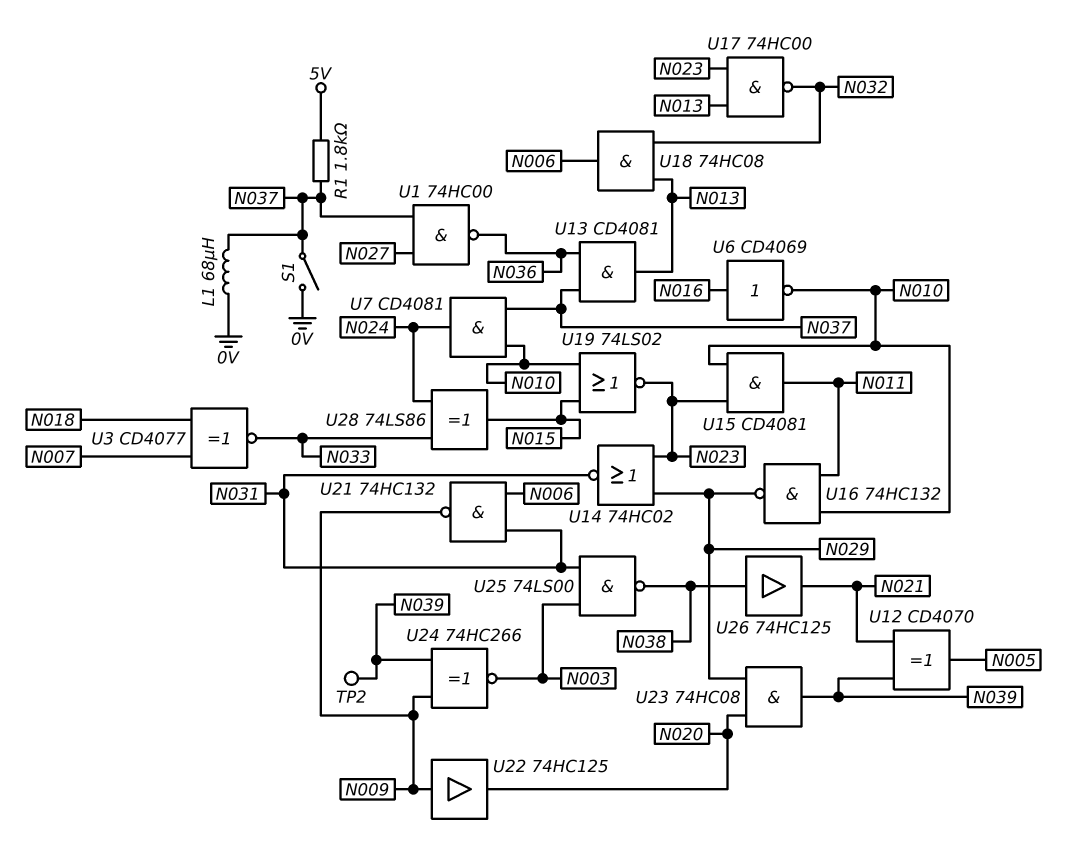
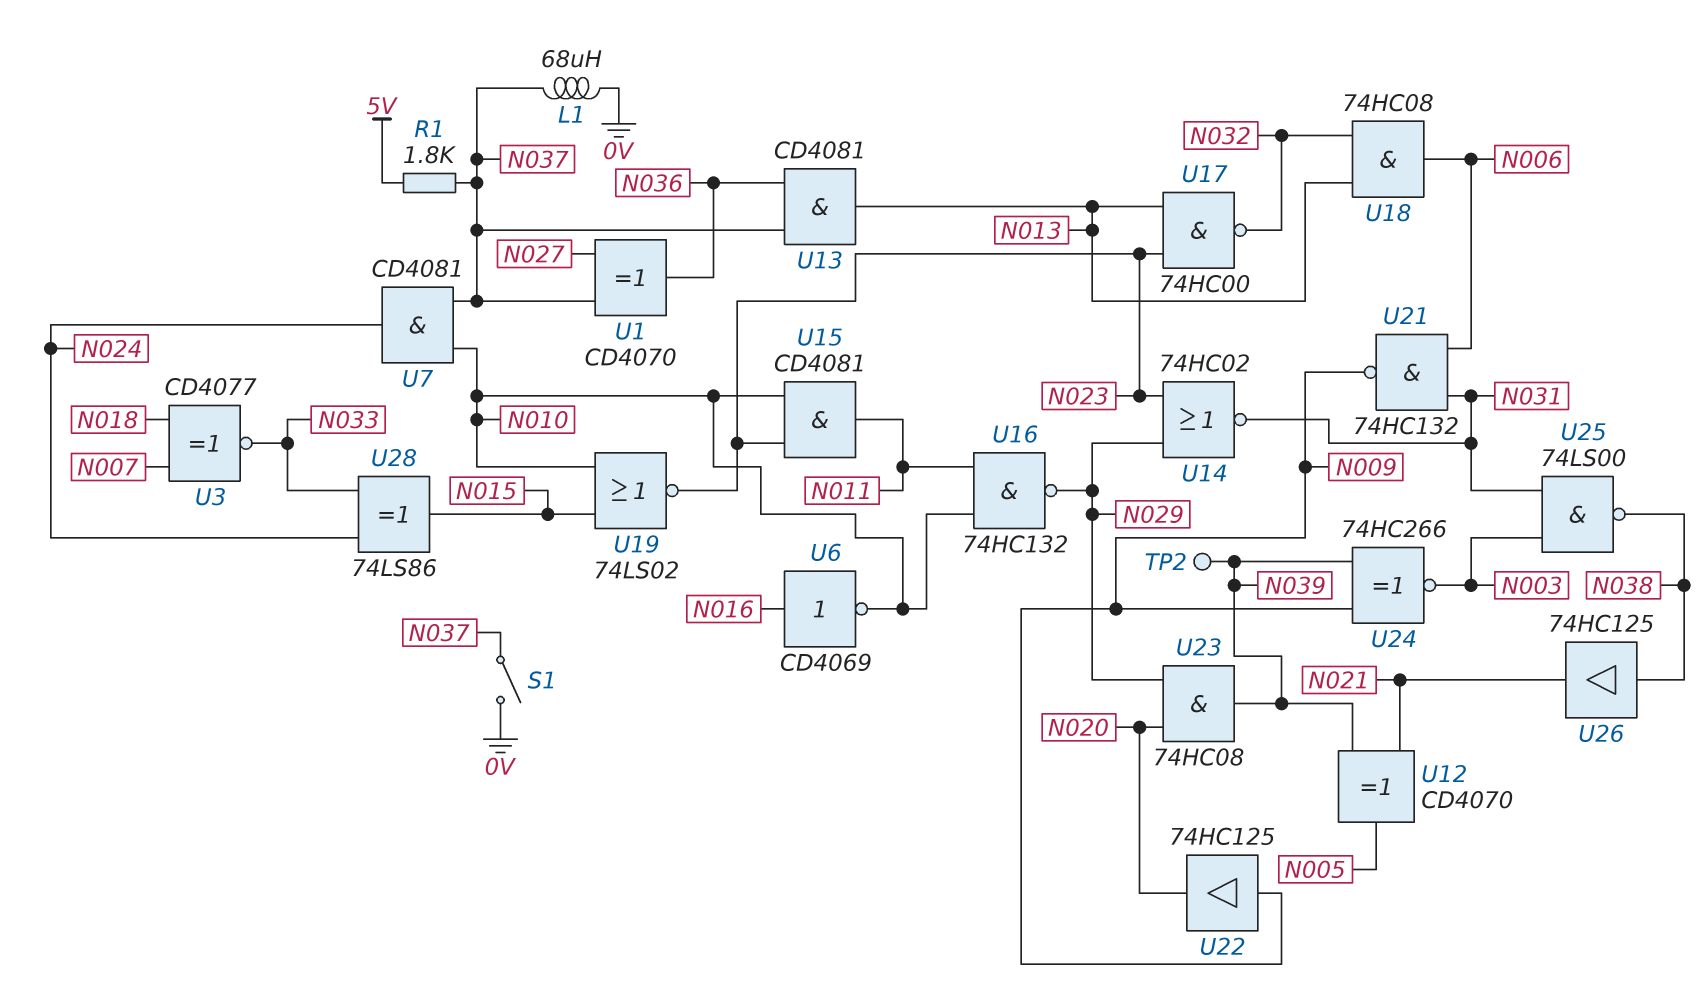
U1: NAND 74HC00 (in N027, in N037, out N036) -> XOR CD4070 (in N027, in N037, out N036)

